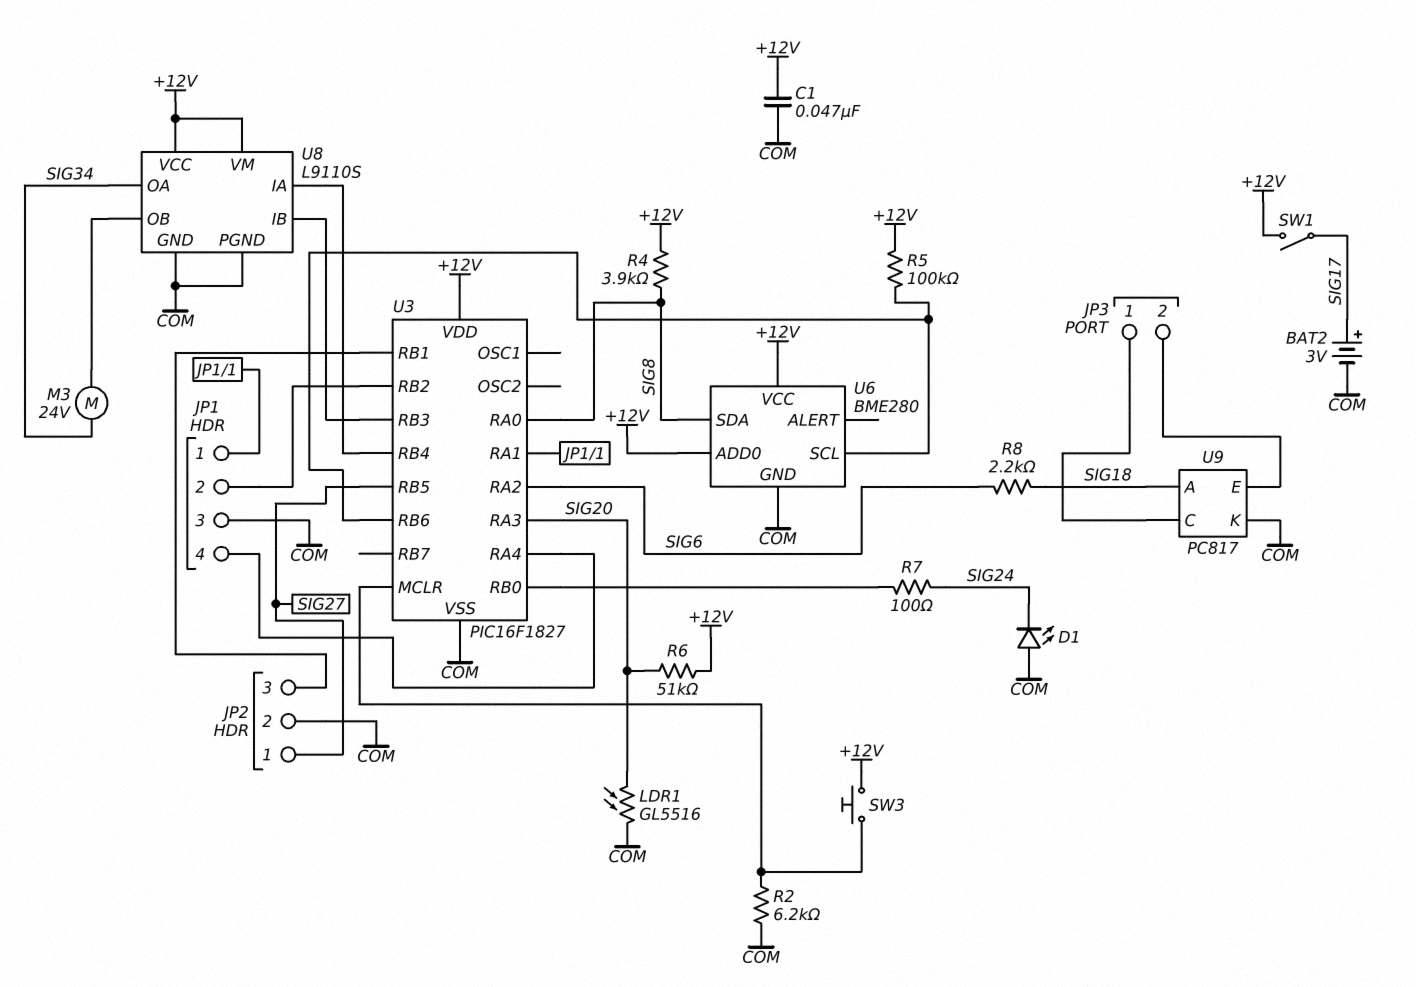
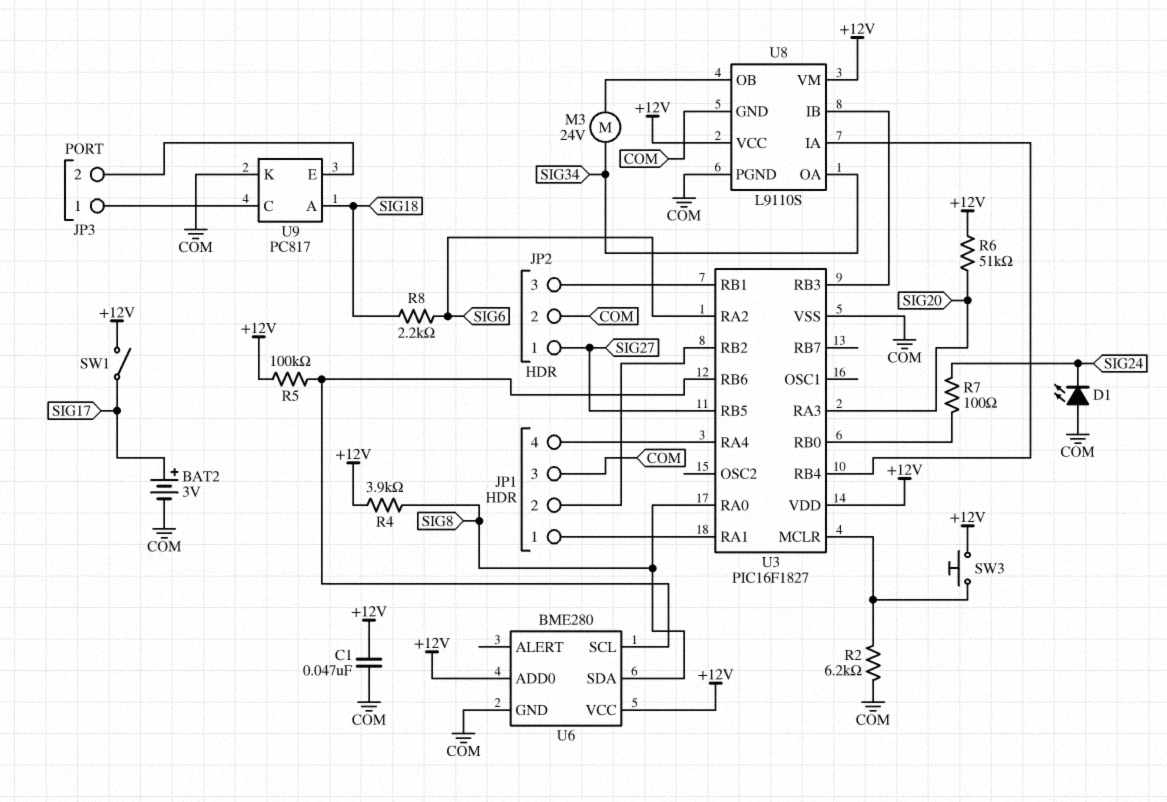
LDR1: GL5516 (COM, SIG20) -> none

